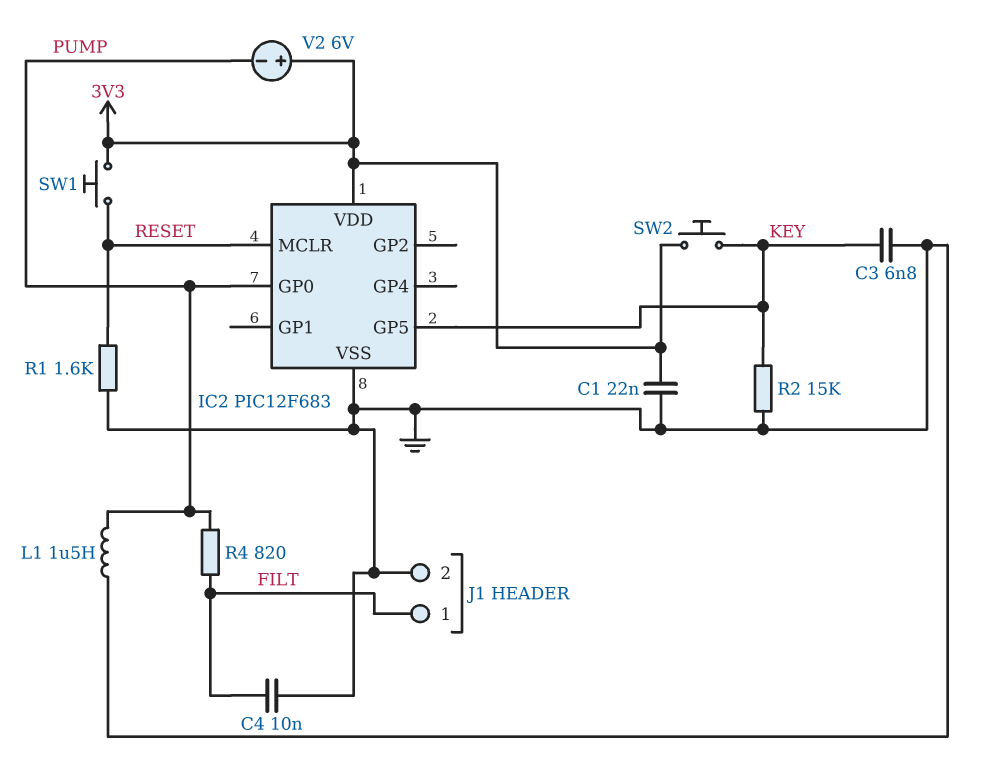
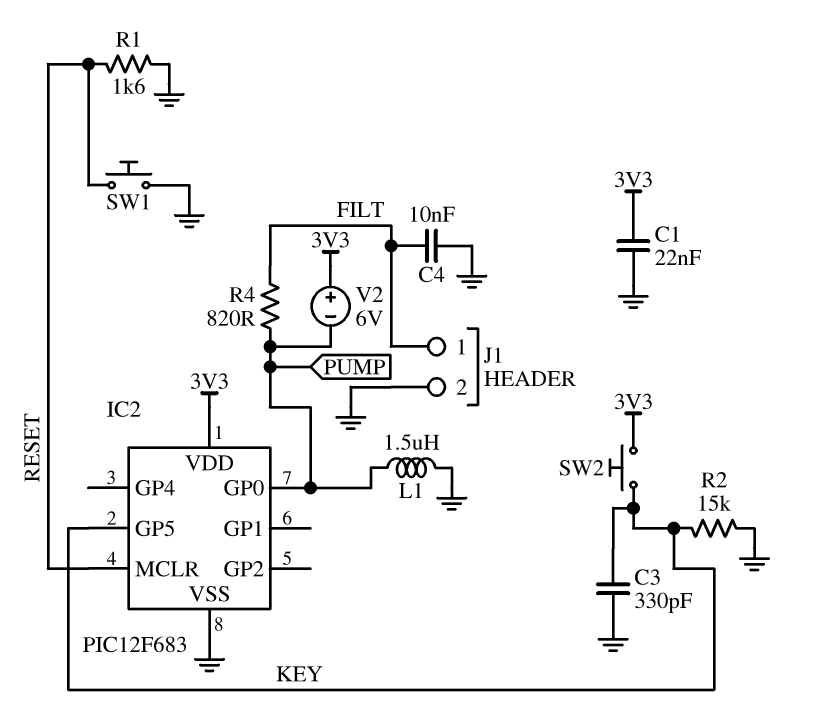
C3: 6.8nF (GND, KEY) -> 330pF (GND, KEY)
SW1: button (3V3, RESET) -> button (GND, RESET)

